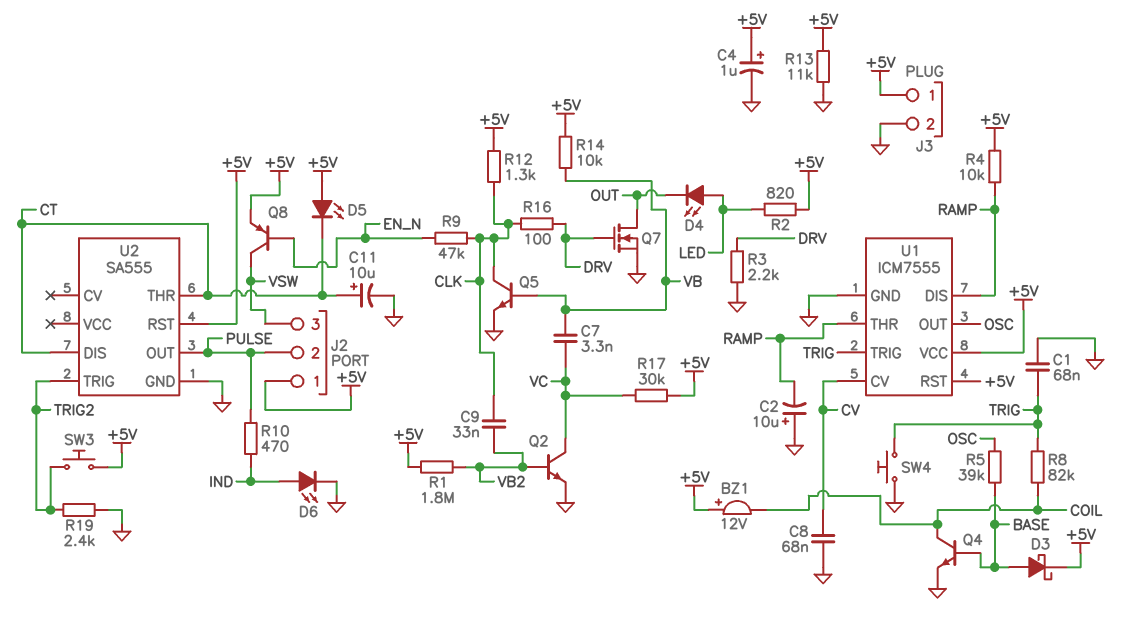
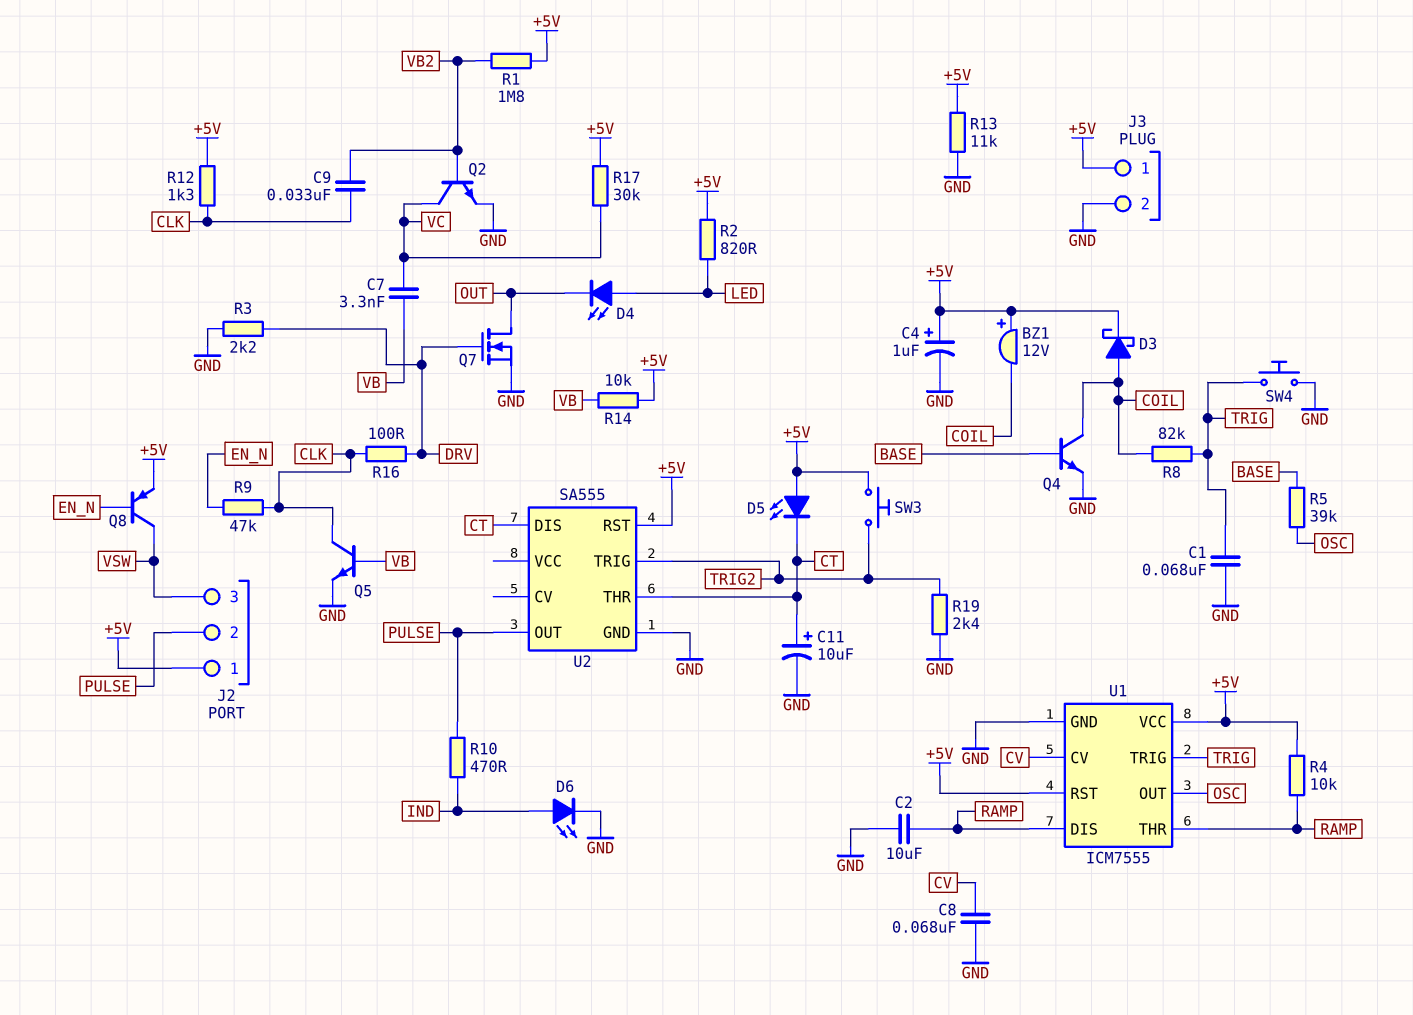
C2: 10uF (plus GND, minus RAMP) -> 10uF (GND, RAMP)
D3: schottky (A BASE, K +5V) -> schottky (A COIL, K +5V)

